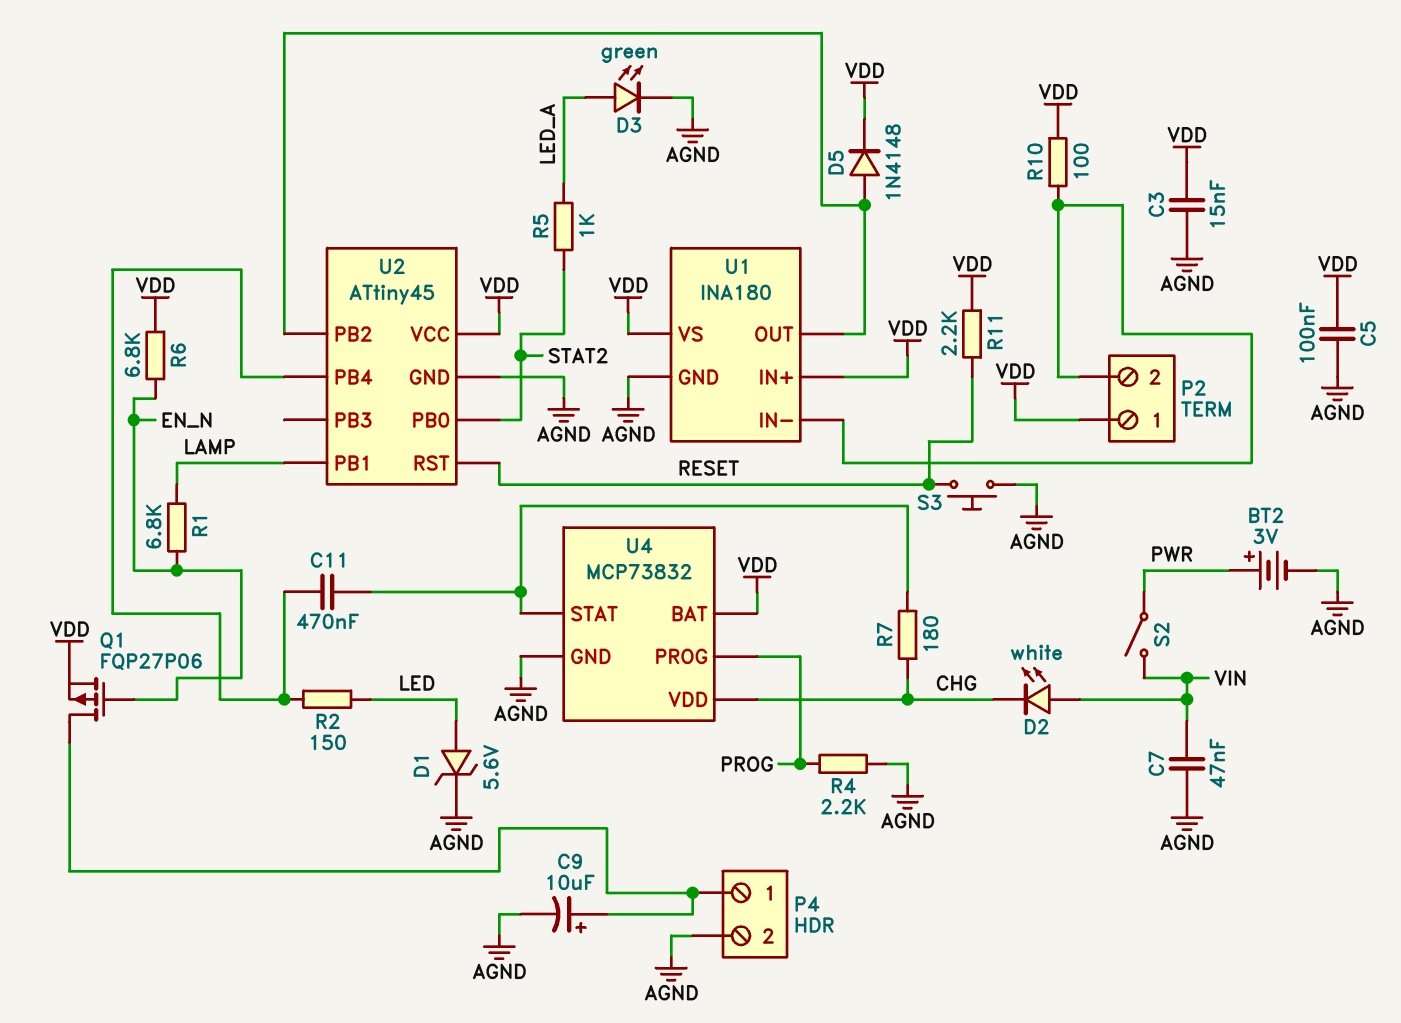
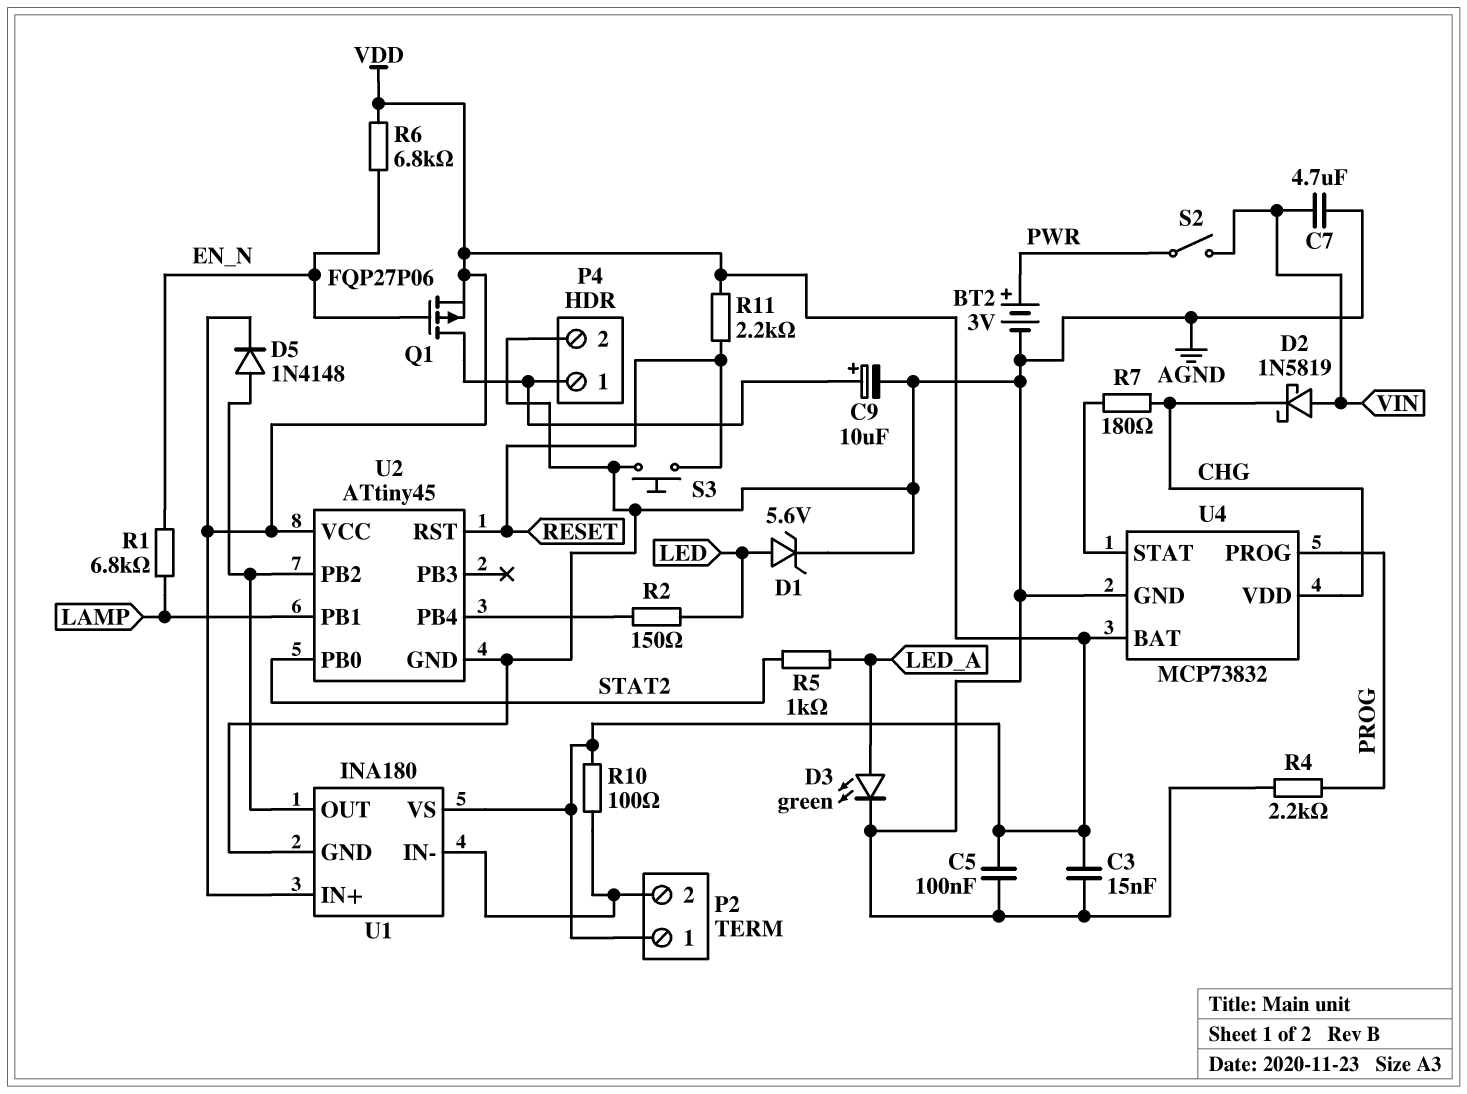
C7: 47nF (AGND, VIN) -> 4.7uF (AGND, VIN)
C11: 470nF (U2/PB4, U4/STAT) -> none
D2: LED white (A VIN, K CHG) -> schottky 1N5819 (A VIN, K CHG)

